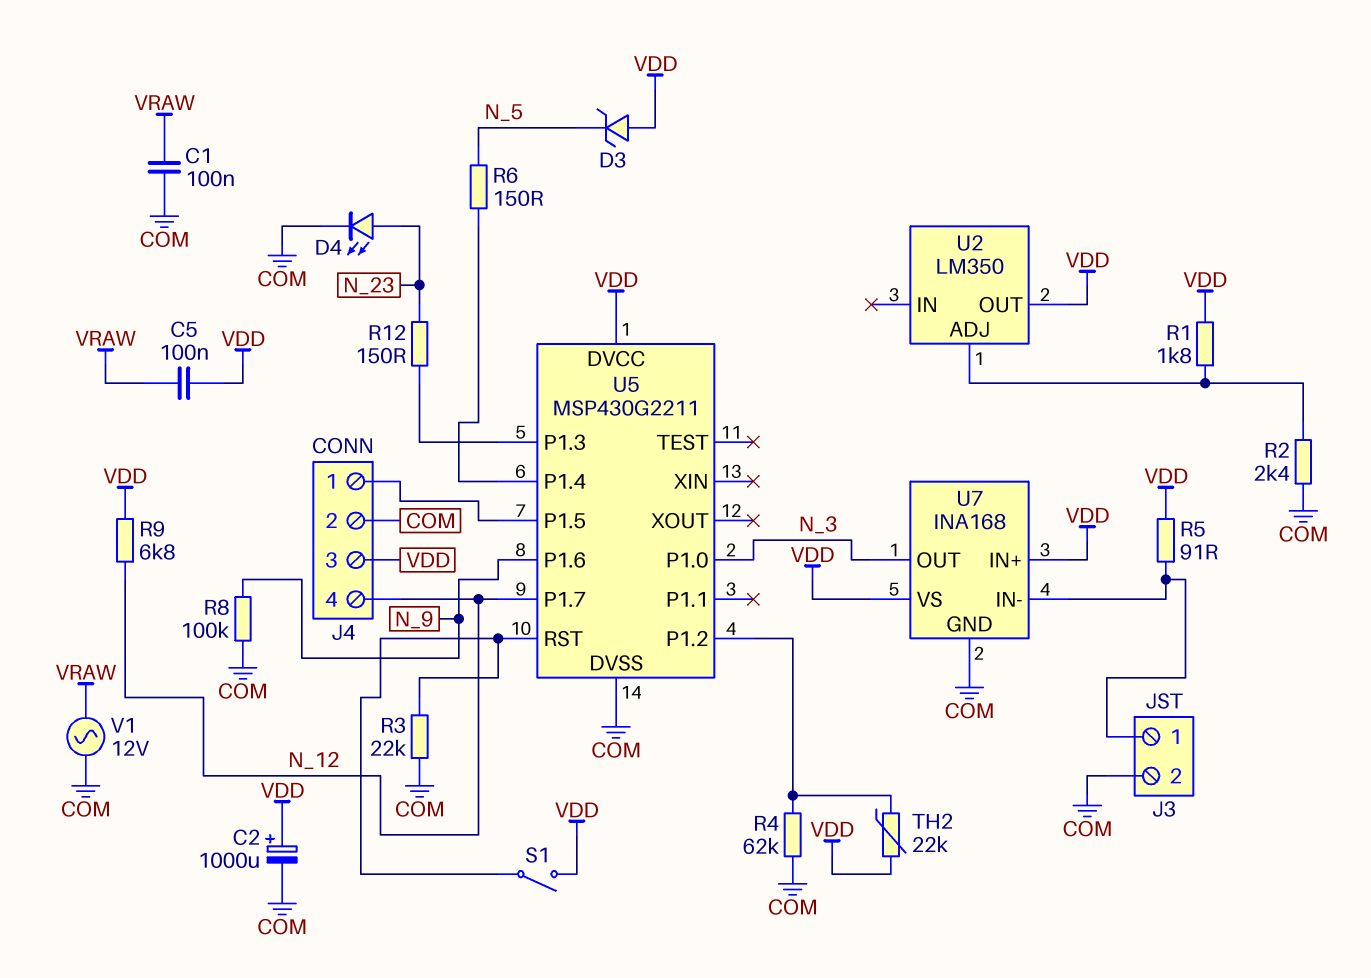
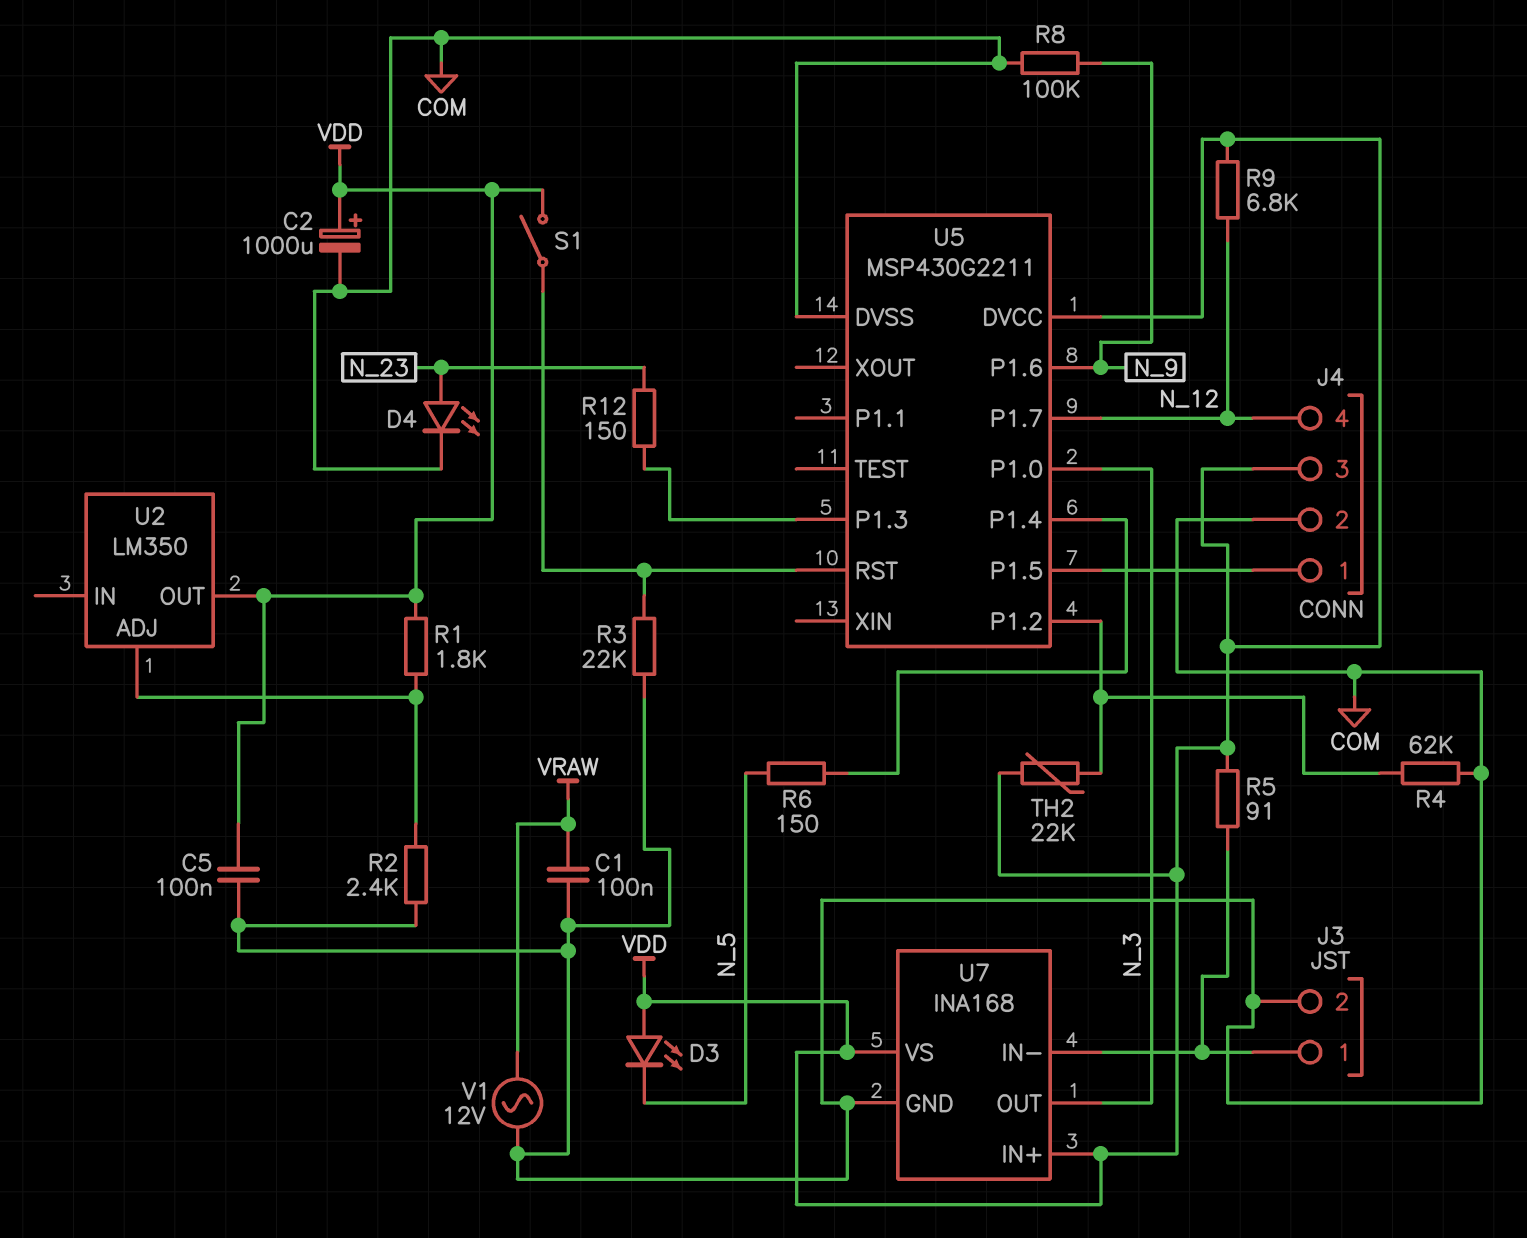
C5: 100nF (VDD, VRAW) -> 100nF (COM, VDD)
D3: zener (A VDD, K N_5) -> LED (A VDD, K N_5)

